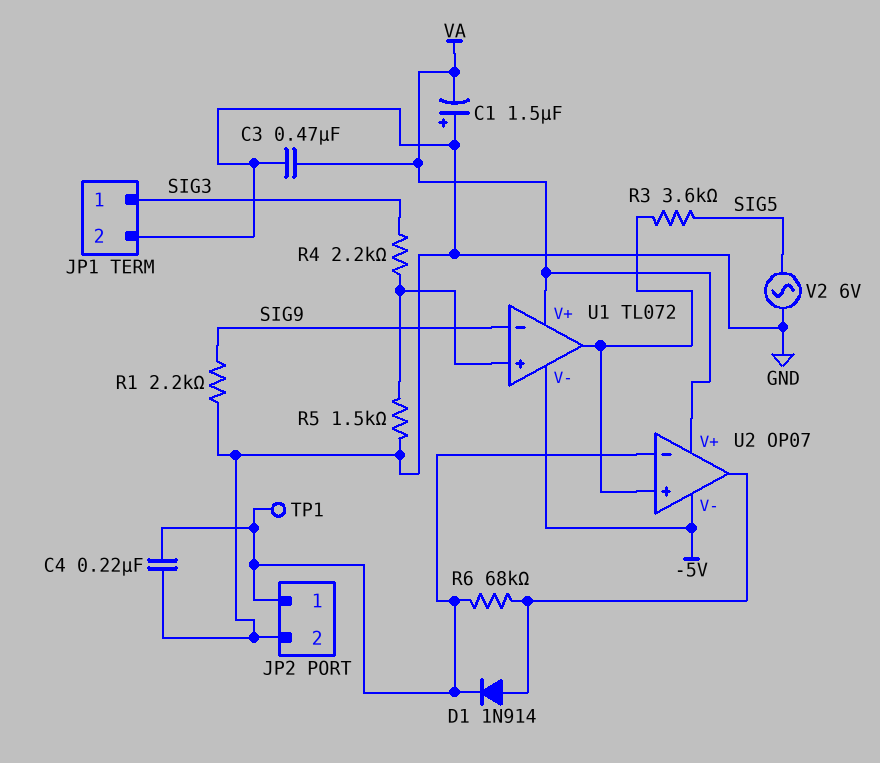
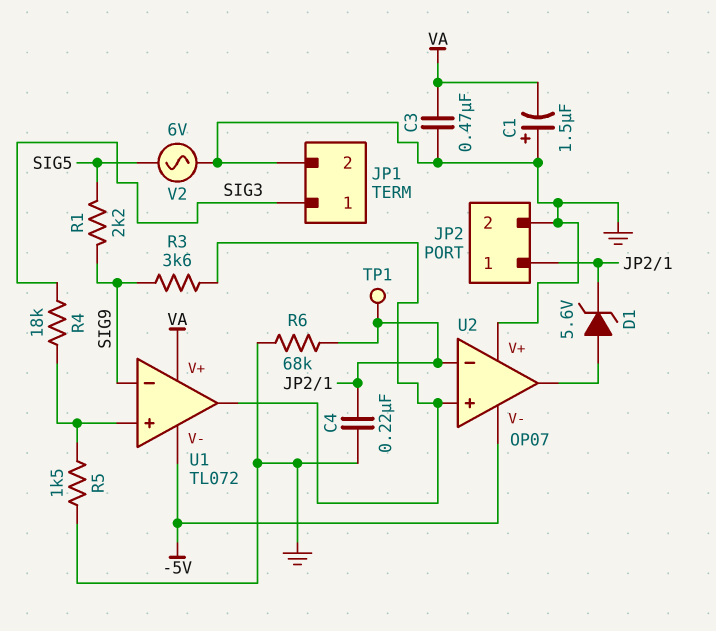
D1: diode 1N914 (A U2/out, K JP2/1) -> zener 5.6V (A U2/out, K JP2/1)
R1: 2.2k (GND, SIG9) -> 2.2k (SIG5, SIG9)
R3: 3.6k (SIG5, U1/out) -> 3.6k (SIG9, U1/out)
R4: 2.2k (SIG3, U1/in+) -> 18k (SIG3, U1/in+)
R6: 68k (JP2/1, U2/out) -> 68k (GND, JP2/1)
U2 pin V+: VA -> GND

